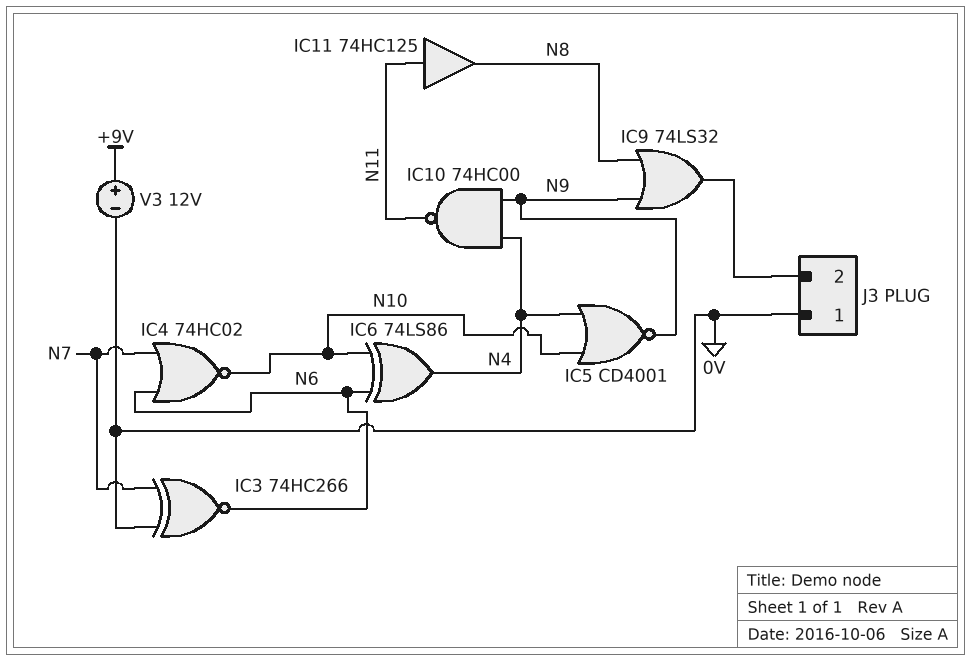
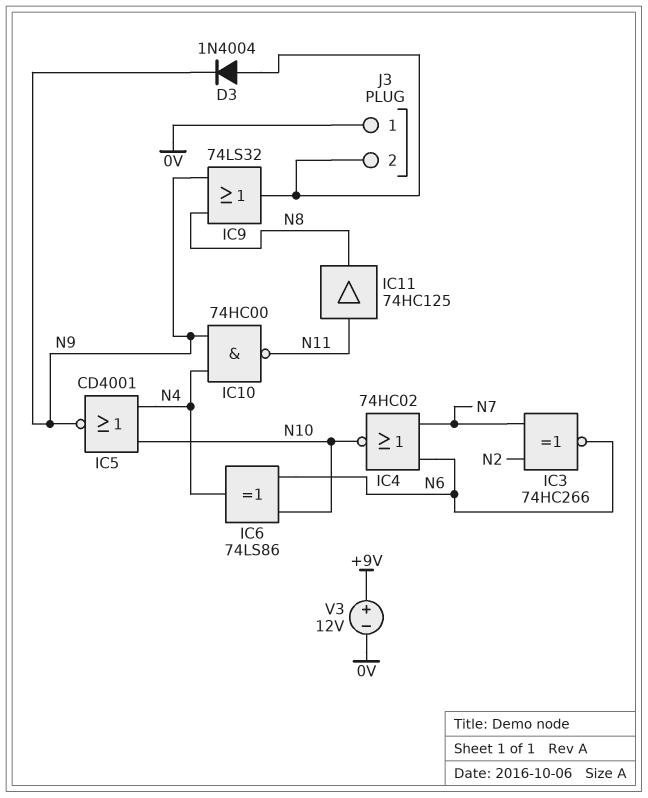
D3: none -> diode 1N4004 (A J3/2, K N9)
IC3: XNOR 74HC266 (in 0V, in N7, out N6) -> XNOR 74HC266 (in N2, in N7, out N6)

